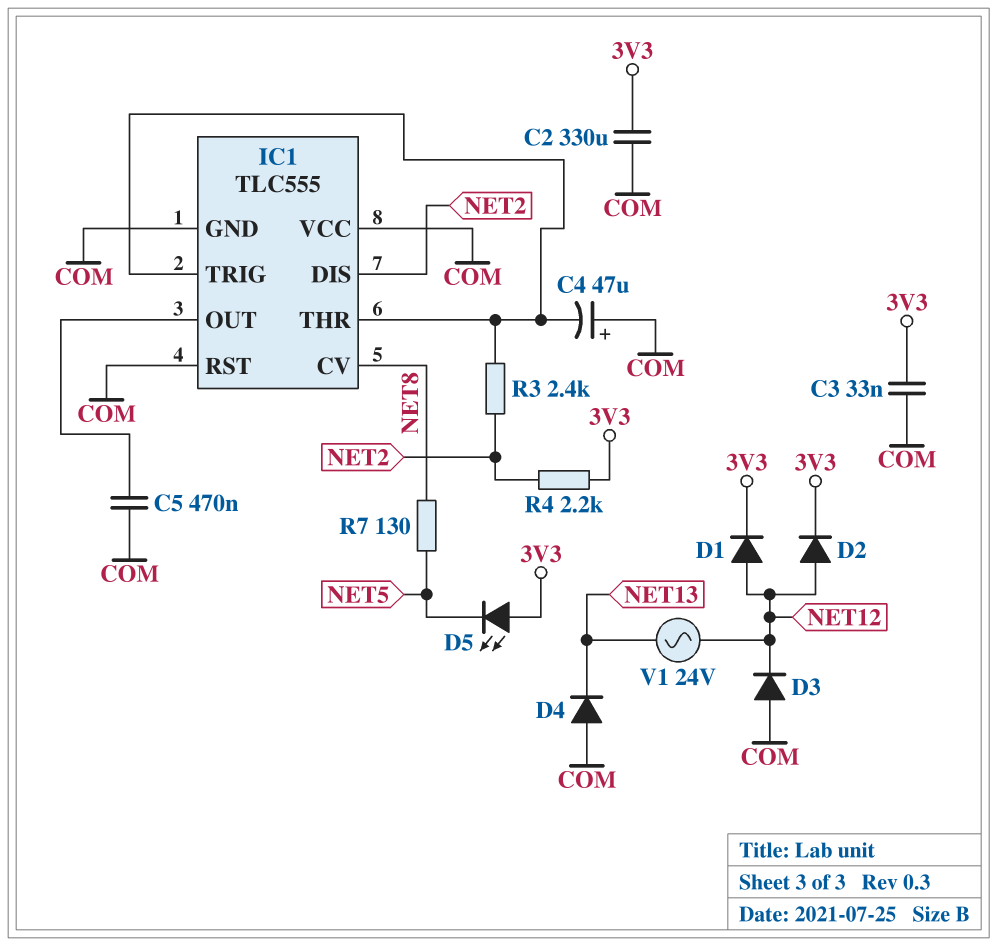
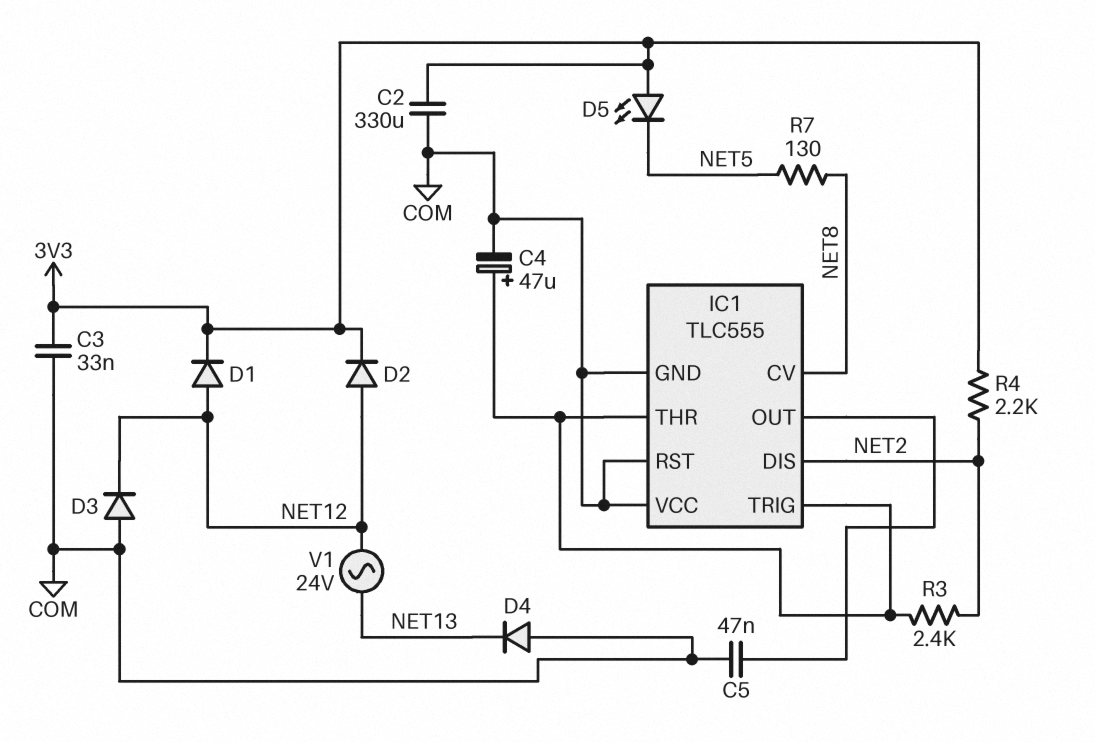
C4: 47uF (plus COM, minus IC1/THR) -> 47uF (plus IC1/THR, minus COM)
C5: 470nF (COM, IC1/OUT) -> 47nF (COM, IC1/OUT)

